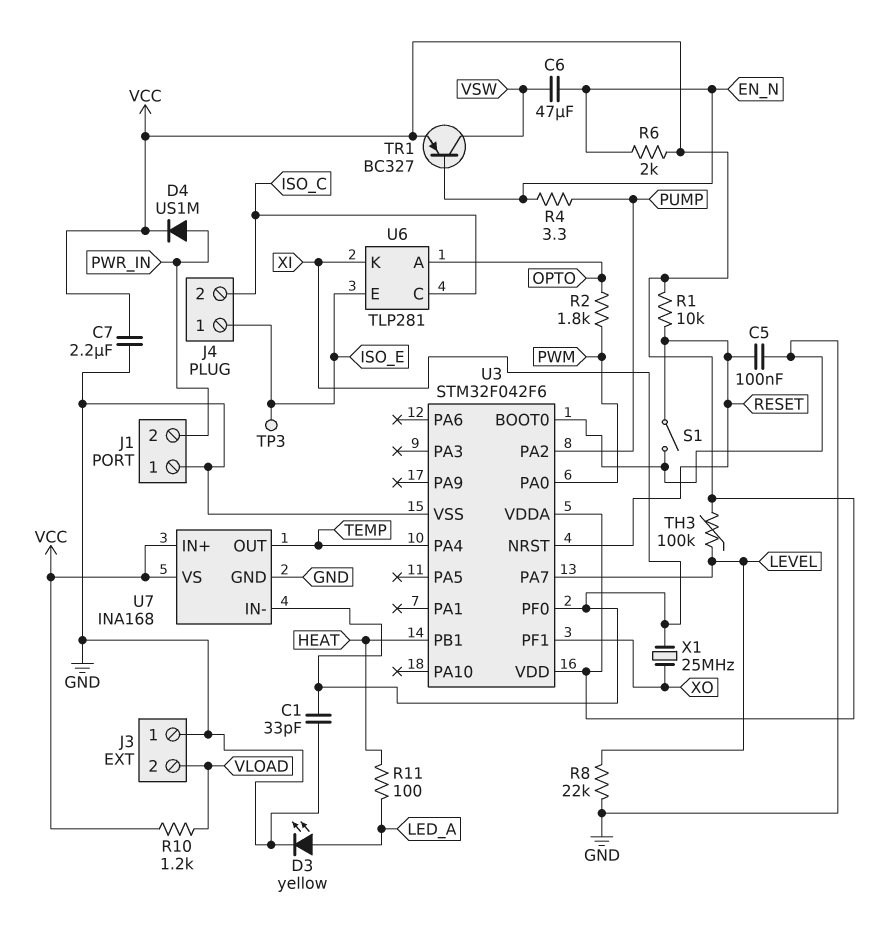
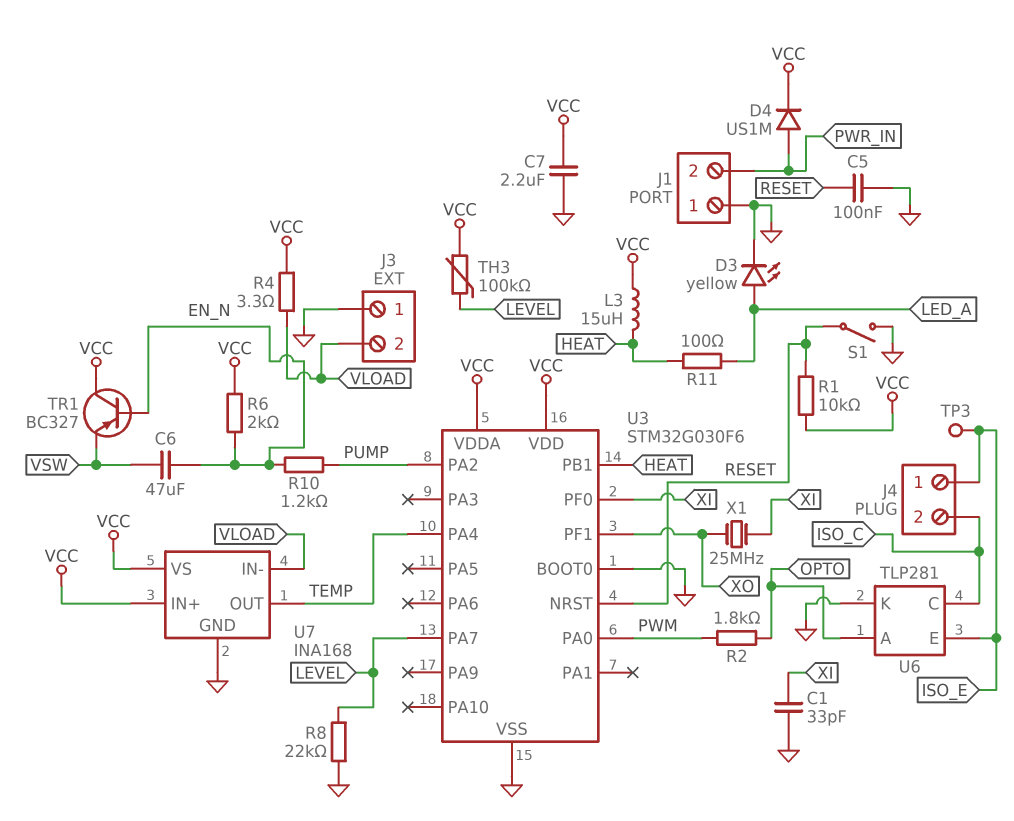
L3: none -> 15uH (HEAT, VCC)
R4: 3.3 (EN_N, PUMP) -> 3.3 (VCC, VLOAD)
R10: 1.2k (VCC, VLOAD) -> 1.2k (EN_N, PUMP)
TR1: PNP BC327 (B EN_N, C VSW, E VCC) -> PNP BC327 (B EN_N, C VCC, E VSW)
U3: STM32F042F6 -> STM32G030F6
U6 pin K: XI -> GND
U7 pin IN-: XI -> VLOAD

